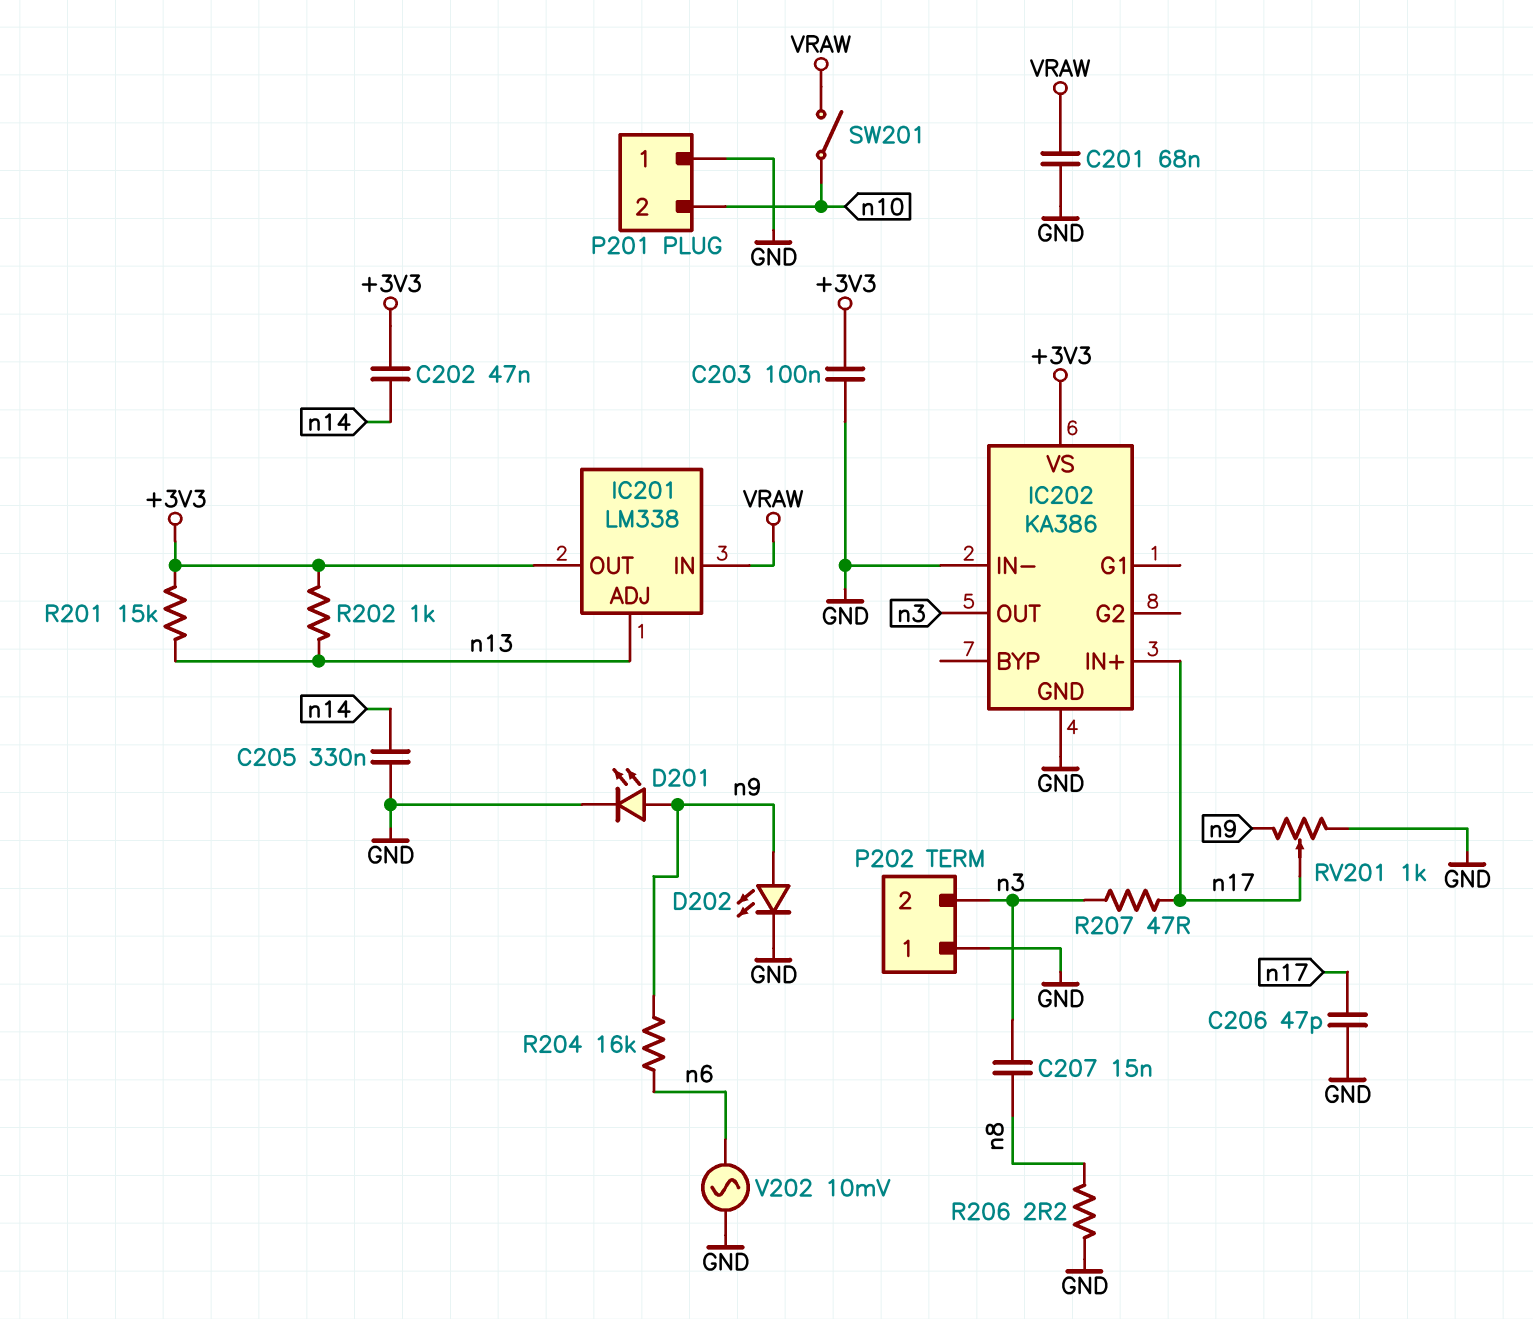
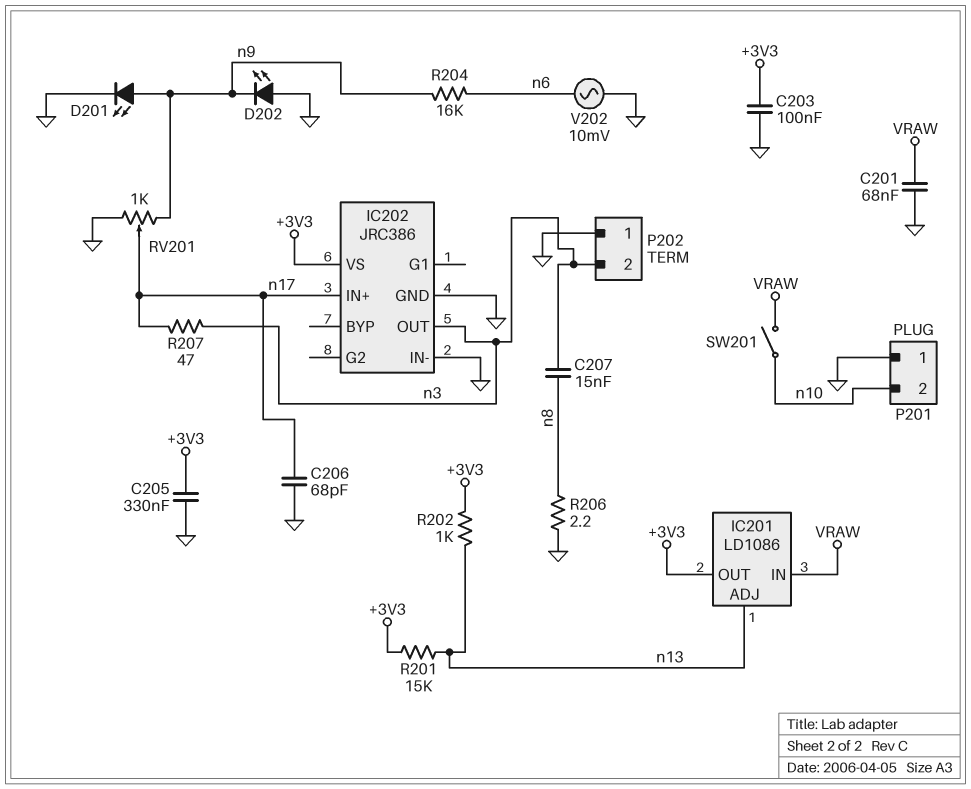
C202: 47nF (+3V3, n14) -> none
C205: 330nF (GND, n14) -> 330nF (+3V3, GND)
C206: 47pF (GND, n17) -> 68pF (GND, n17)
D202: LED (A n9, K GND) -> LED (A GND, K n9)
IC201: LM338 -> LD1086
IC202: KA386 -> JRC386

